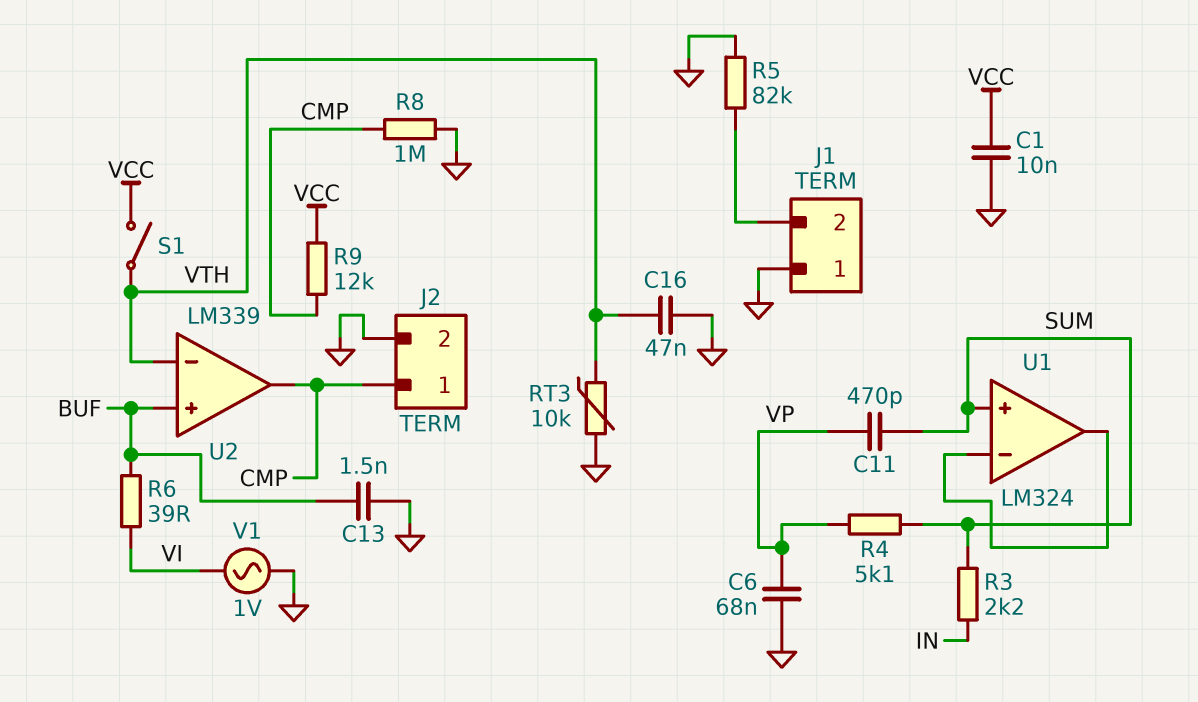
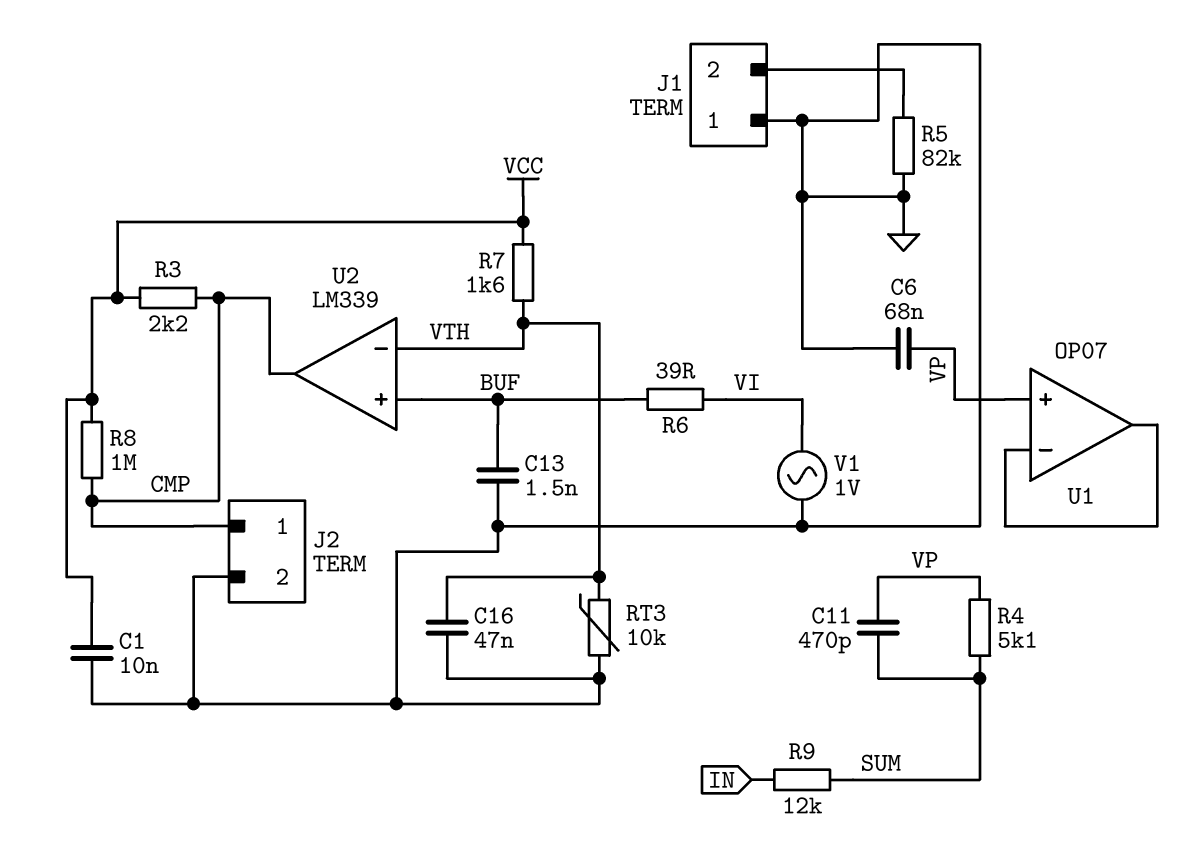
R3: 2.2k (IN, SUM) -> 2.2k (CMP, VCC)
R7: none -> 1.6k (VCC, VTH)
R8: 1M (CMP, GND) -> 1M (CMP, VCC)
R9: 12k (CMP, VCC) -> 12k (IN, SUM)
S1: switch (VCC, VTH) -> none
U1: LM324 -> OP07
U1 pin in+: SUM -> VP

